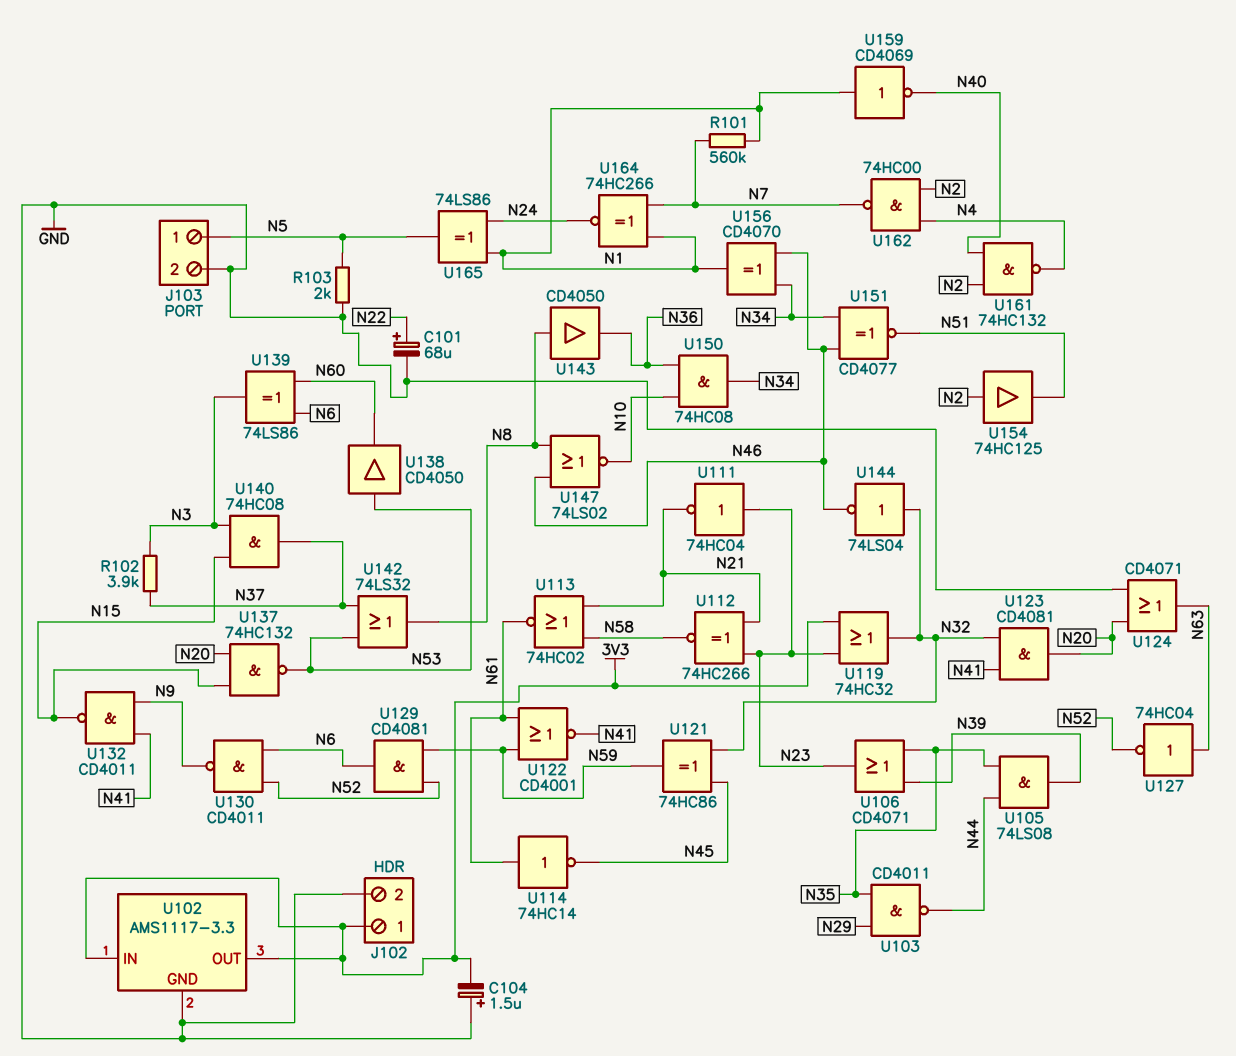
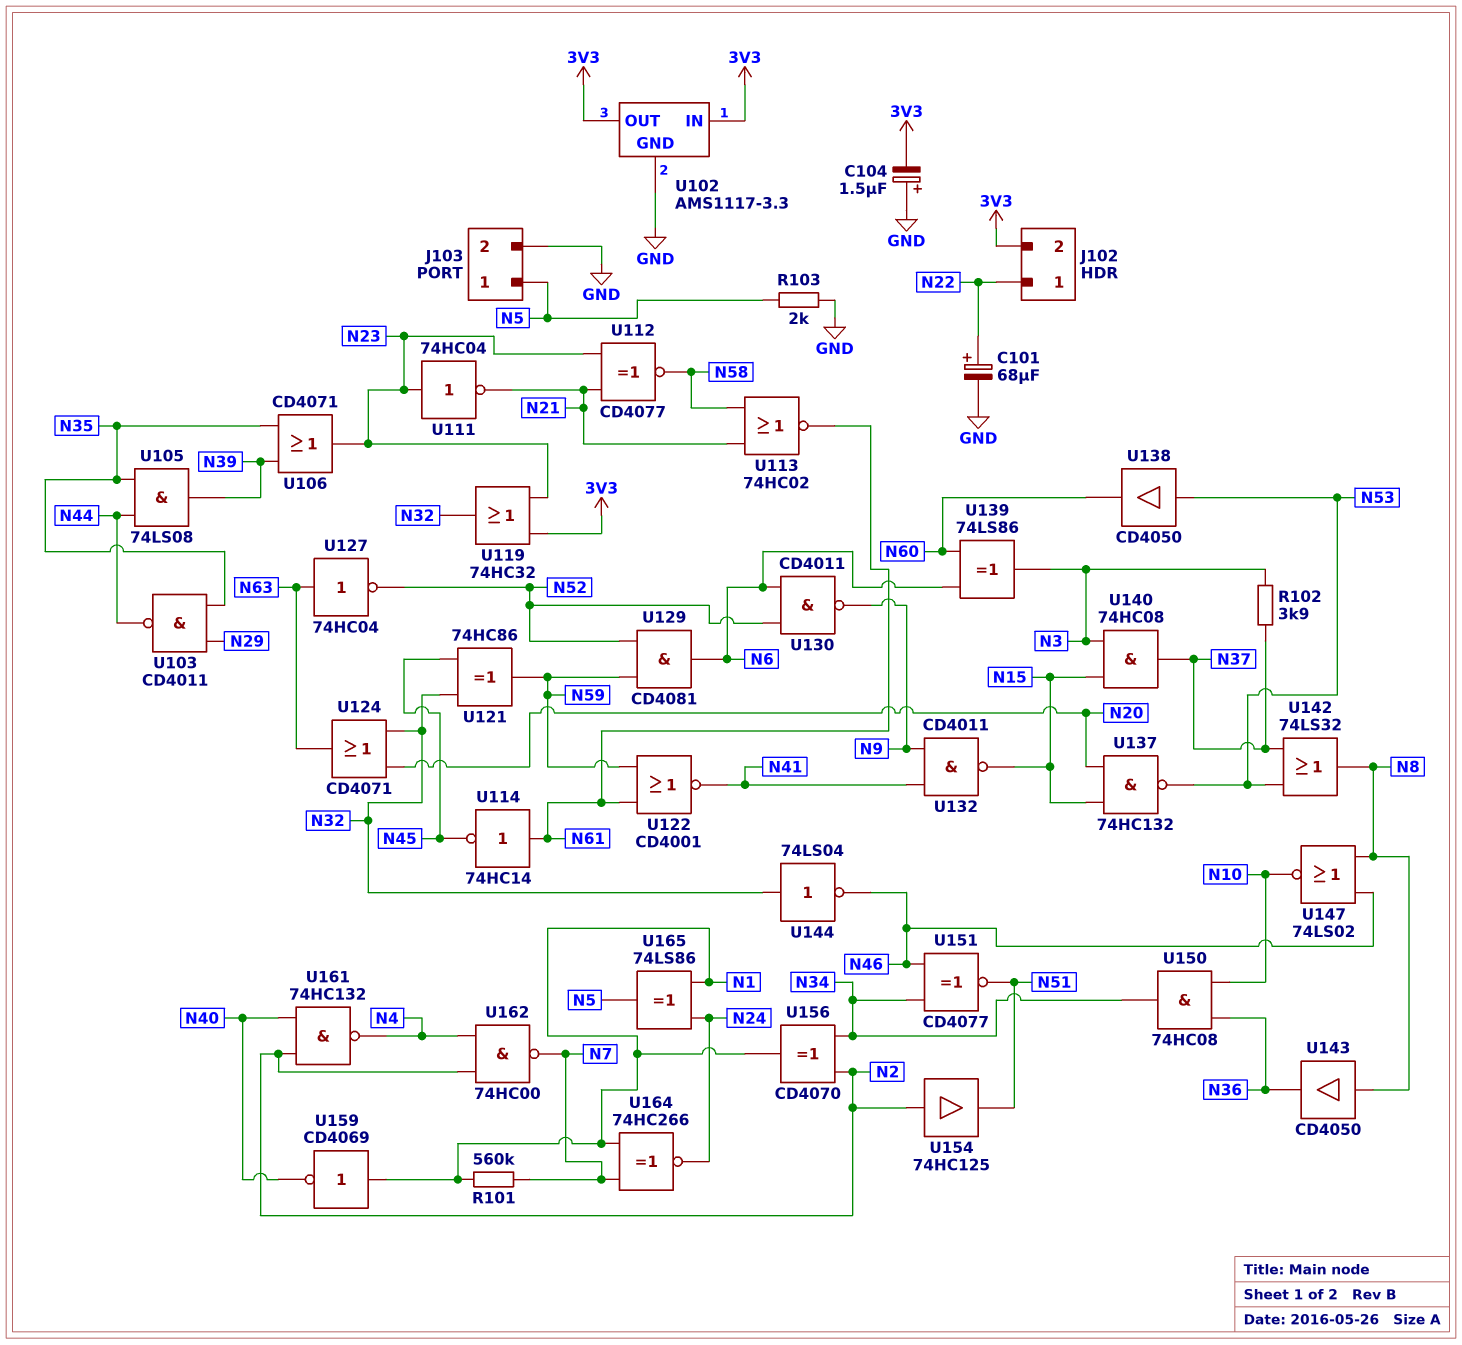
J102 pin 1: 3V3 -> N22
J102 pin 2: GND -> 3V3
U112: XNOR 74HC266 (in N21, in N23, out N58) -> XNOR CD4077 (in N21, in N23, out N58)
U123: AND CD4081 (in N32, in N41, out N20) -> none
U124: OR CD4071 (in GND, in N20, out N63) -> OR CD4071 (in N20, in N32, out N63)
U156: XOR CD4070 (in N34, in N46, out N1) -> XOR CD4070 (in N2, in N34, out N1)

